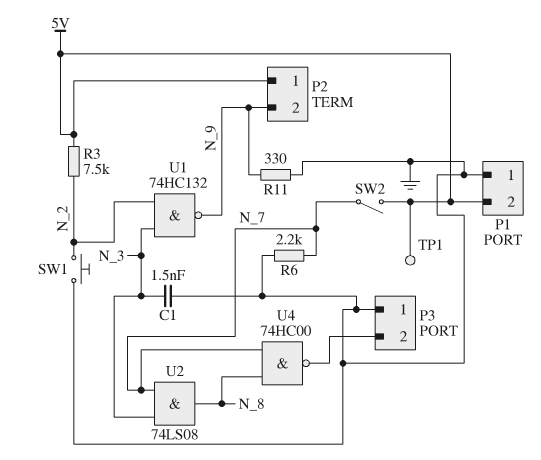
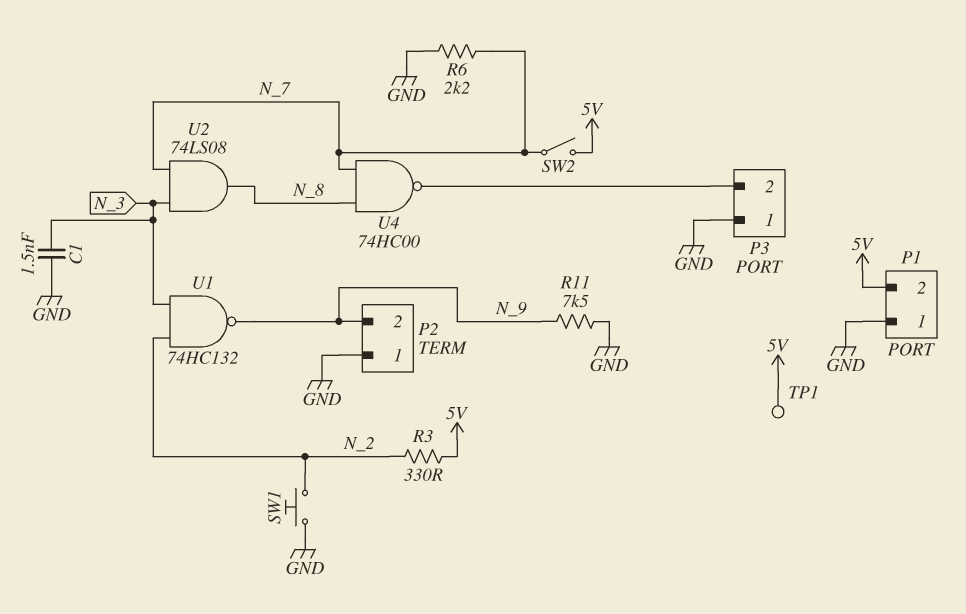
P2 pin 1: 5V -> GND
R3: 7.5k (5V, N_2) -> 330 (5V, N_2)
R11: 330 (GND, N_9) -> 7.5k (GND, N_9)

